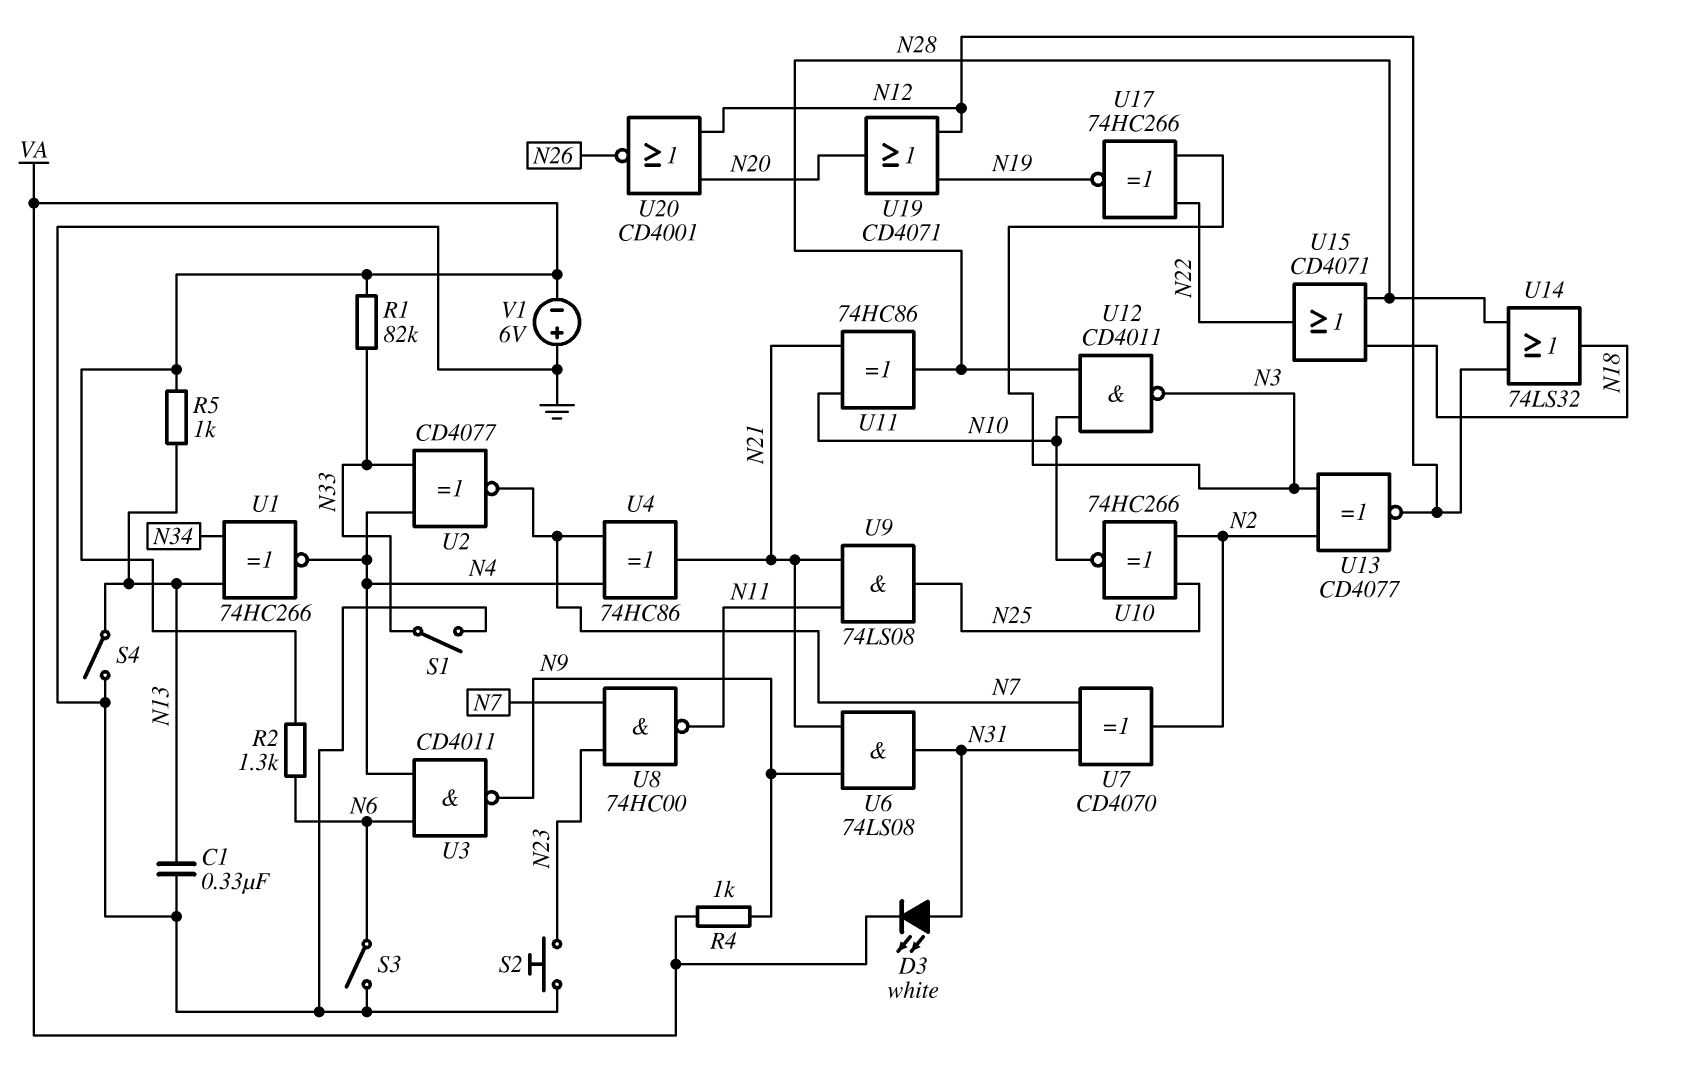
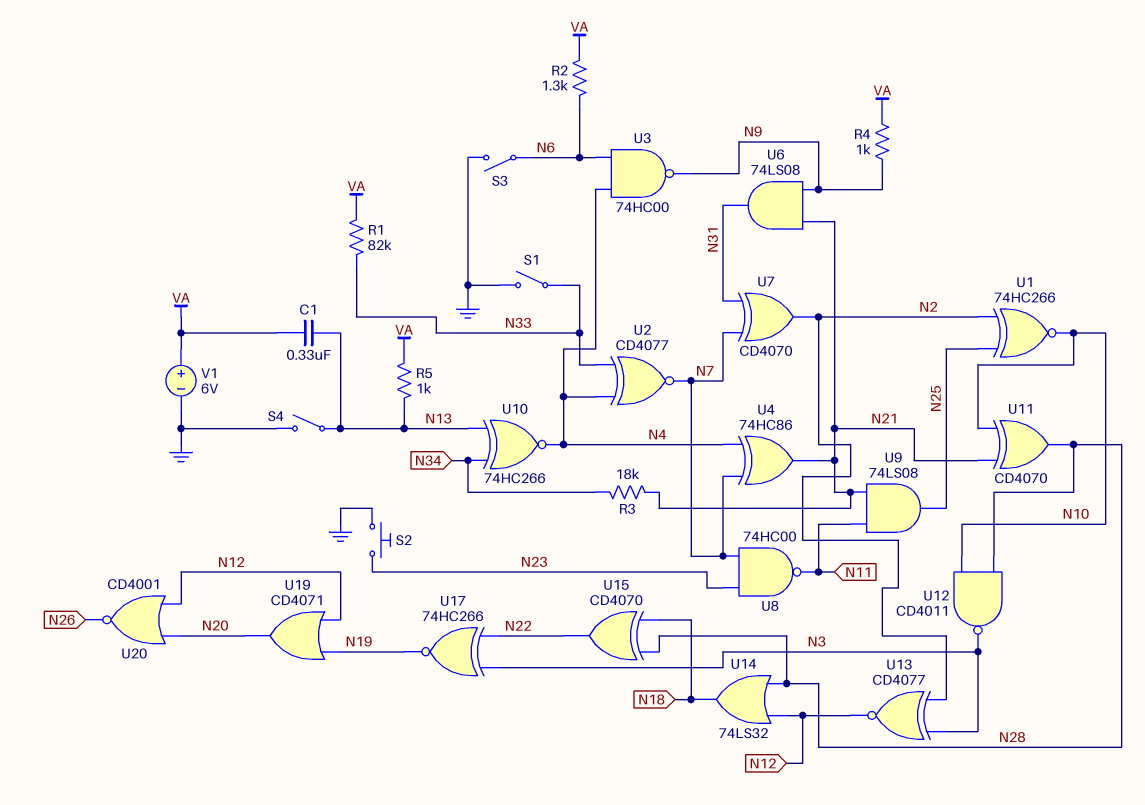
C1: 330nF (GND, N13) -> 330nF (N13, VA)
D3: LED white (A N31, K VA) -> none
R3: none -> 18k (N21, N34)
U1: XNOR 74HC266 (in N13, in N34, out N4) -> XNOR 74HC266 (in N2, in N25, out N10)
U3: NAND CD4011 (in N4, in N6, out N9) -> NAND 74HC00 (in N4, in N6, out N9)
U10: XNOR 74HC266 (in N2, in N25, out N10) -> XNOR 74HC266 (in N13, in N34, out N4)
U11: XOR 74HC86 (in N10, in N21, out N28) -> XOR CD4070 (in N10, in N21, out N28)
U15: OR CD4071 (in N18, in N28, out N22) -> XOR CD4070 (in N18, in N28, out N22)
V1: 6V (plus GND, minus VA) -> 6V (plus VA, minus GND)

